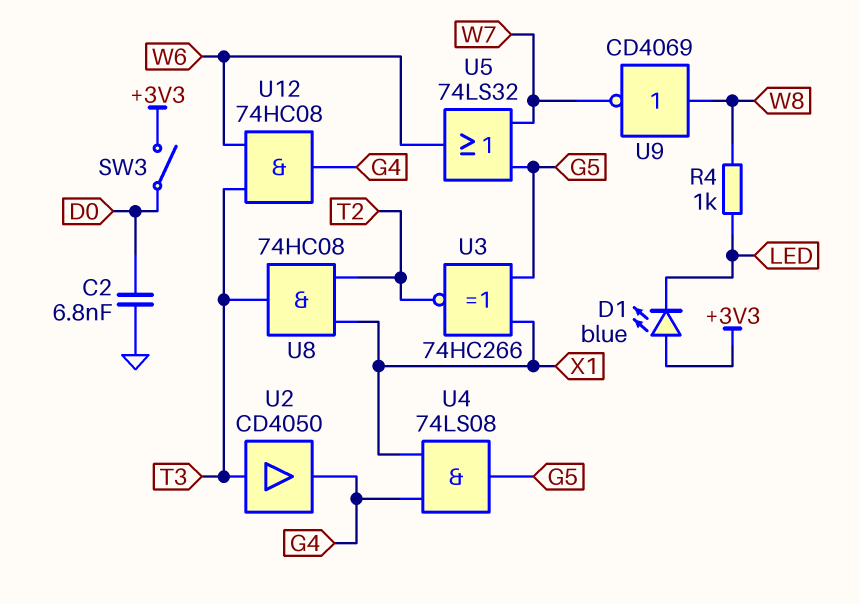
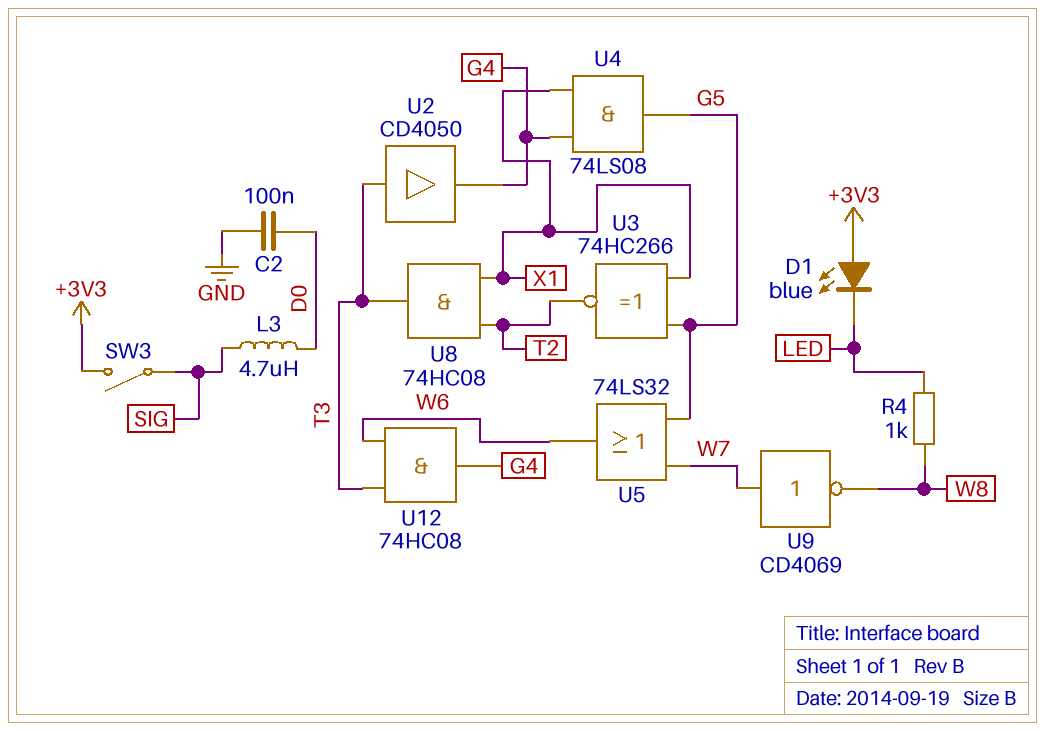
C2: 6.8nF (D0, GND) -> 100nF (D0, GND)
L3: none -> 4.7uH (D0, SIG)
SW3: switch (+3V3, D0) -> switch (+3V3, SIG)
U9: NOT CD4069 (in W8, out W7) -> NOT CD4069 (in W7, out W8)

